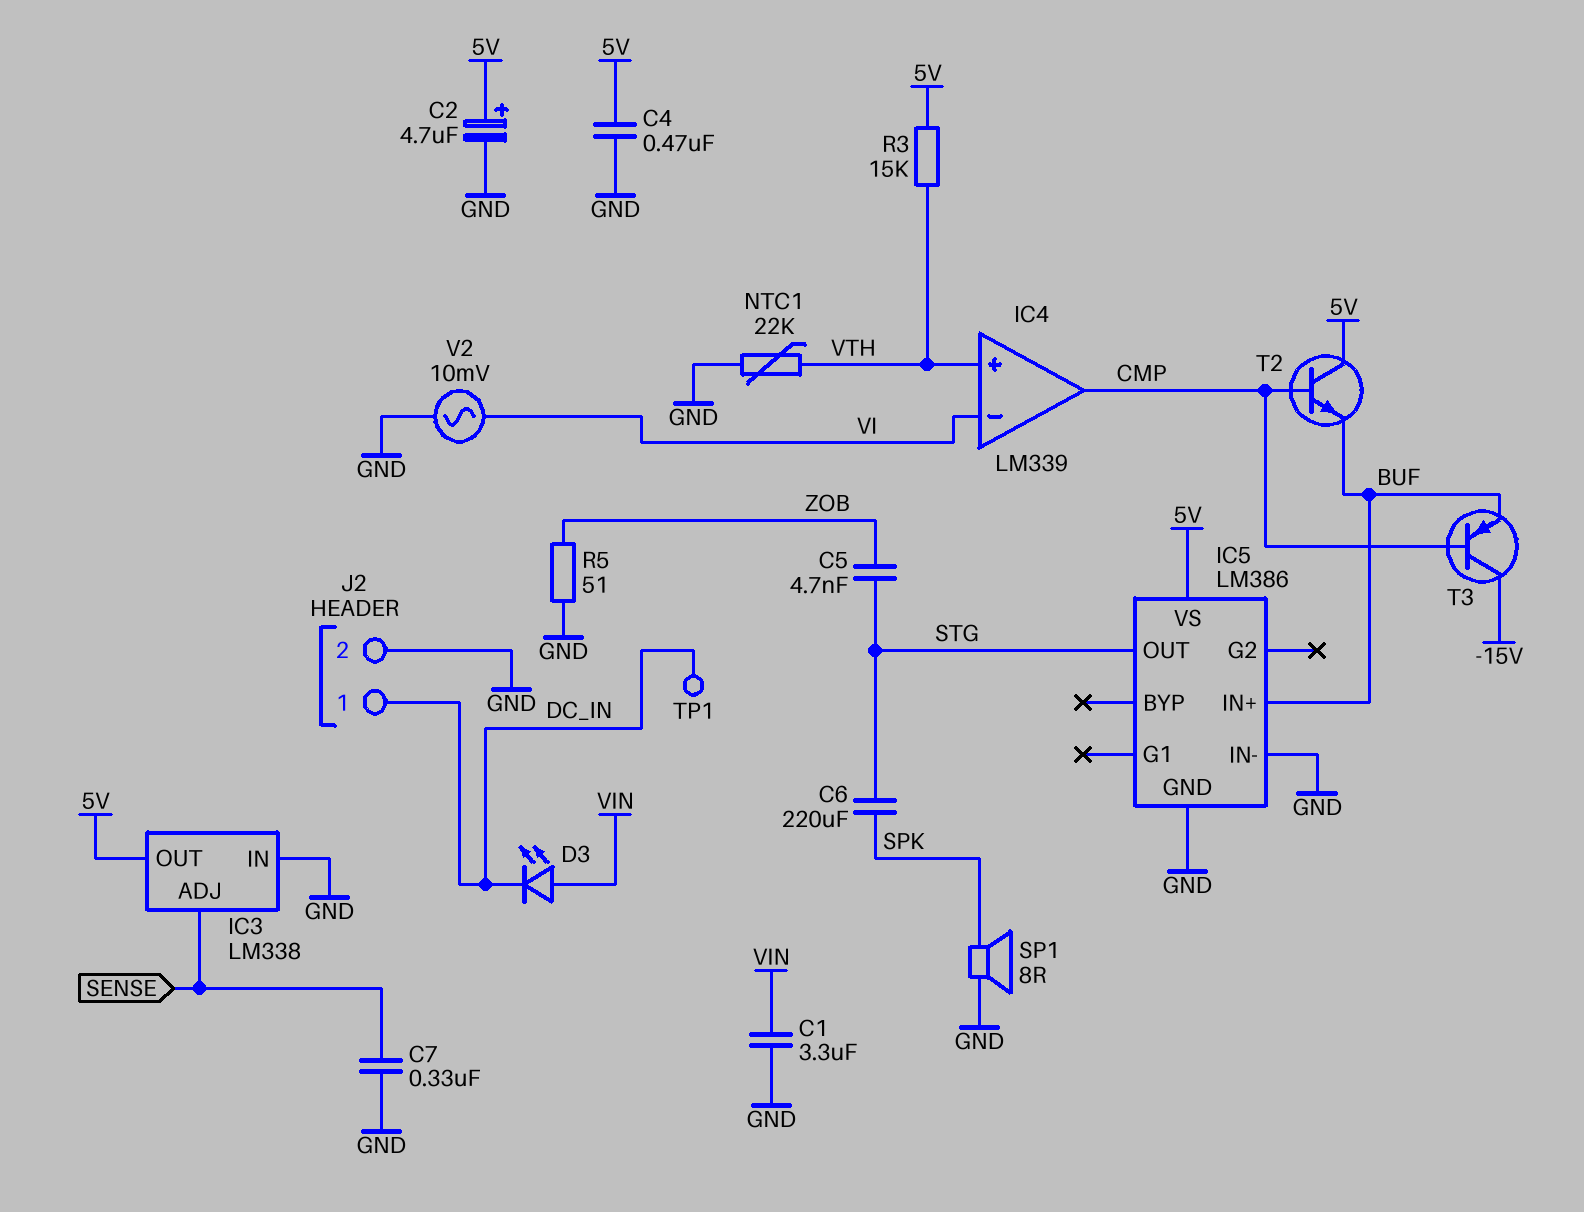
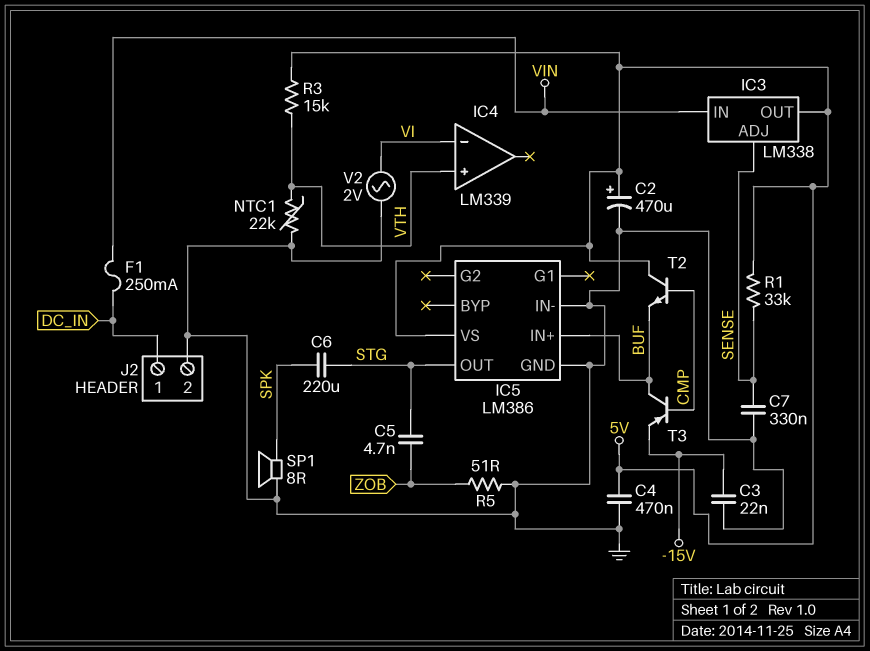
C1: 3.3uF (GND, VIN) -> none
C2: 4.7uF (plus 5V, minus GND) -> 470uF (plus 5V, minus GND)
C3: none -> 22nF (-15V, GND)
D3: LED (A VIN, K DC_IN) -> none
F1: none -> 250mA (DC_IN, VIN)
IC3 pin IN: GND -> VIN
IC4 pin out: CMP -> none
R1: none -> 33k (5V, SENSE)
T3: PNP (B CMP, C -15V, E BUF) -> PNP (B CMP, C BUF, E -15V)
TP1: test point (DC_IN) -> none
V2: AC 10mV (GND, VI) -> AC 2V (GND, VI)

